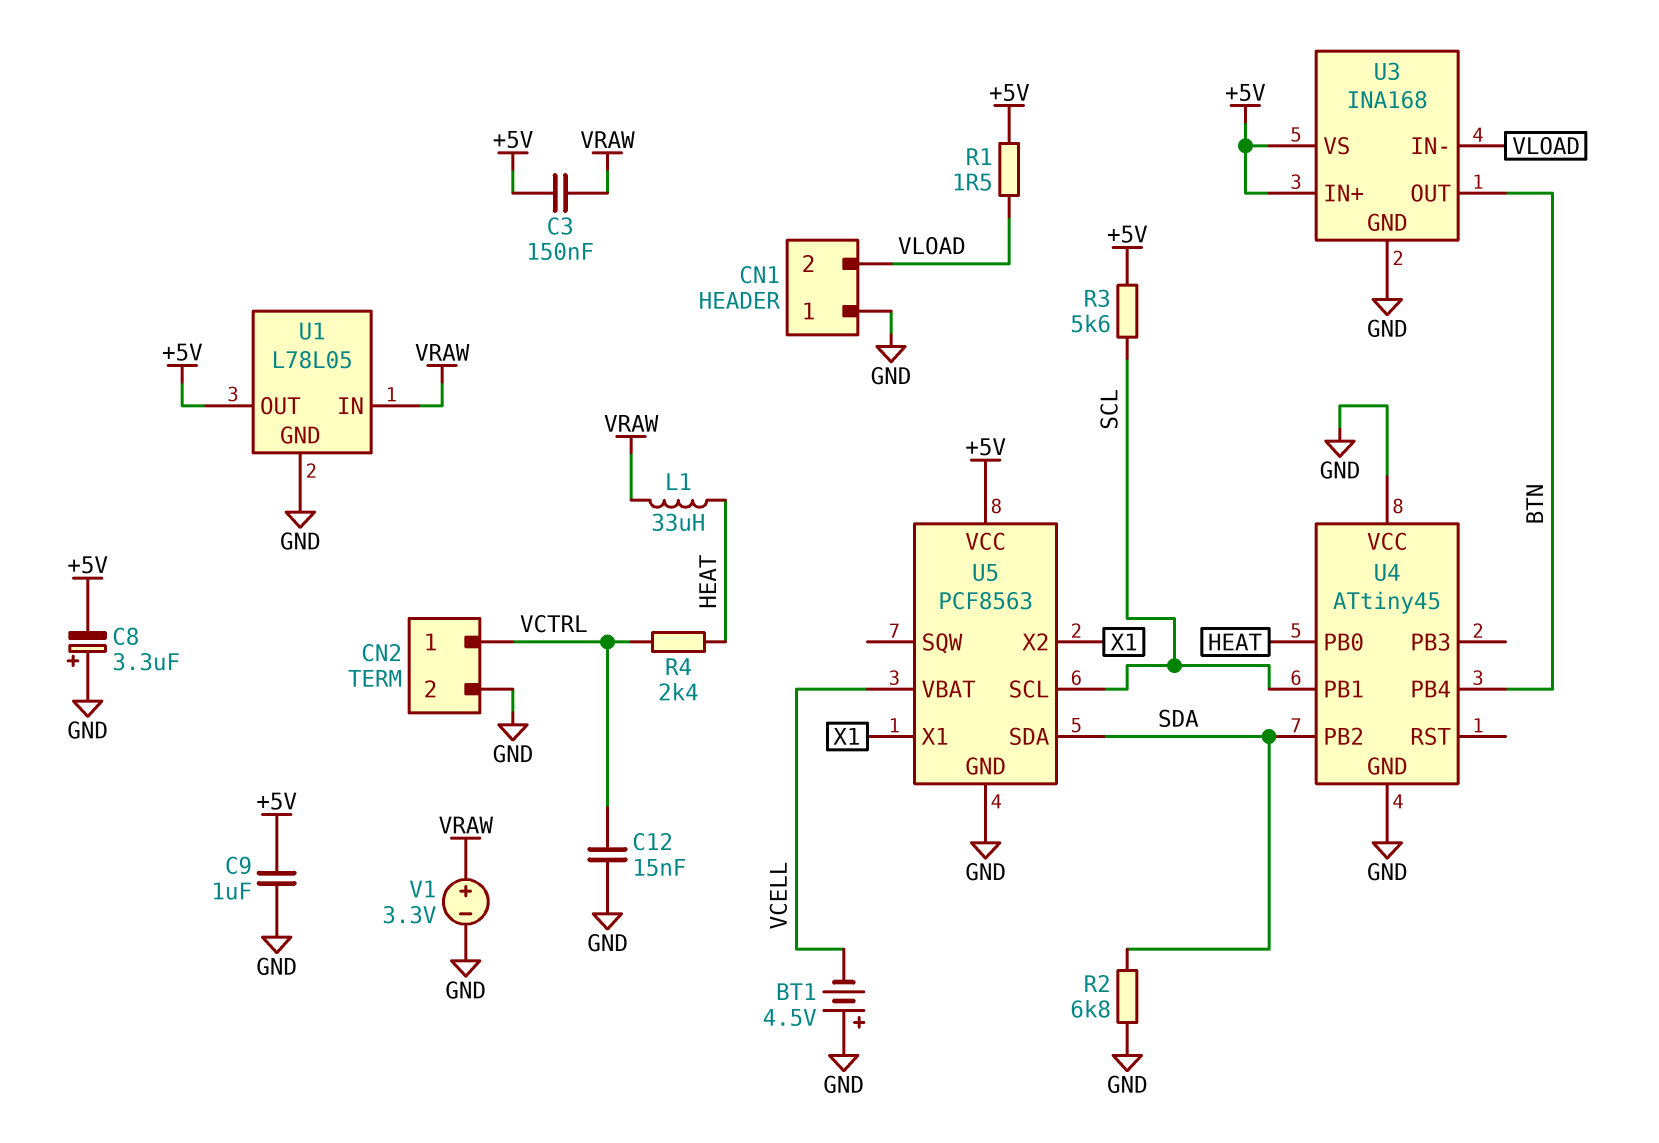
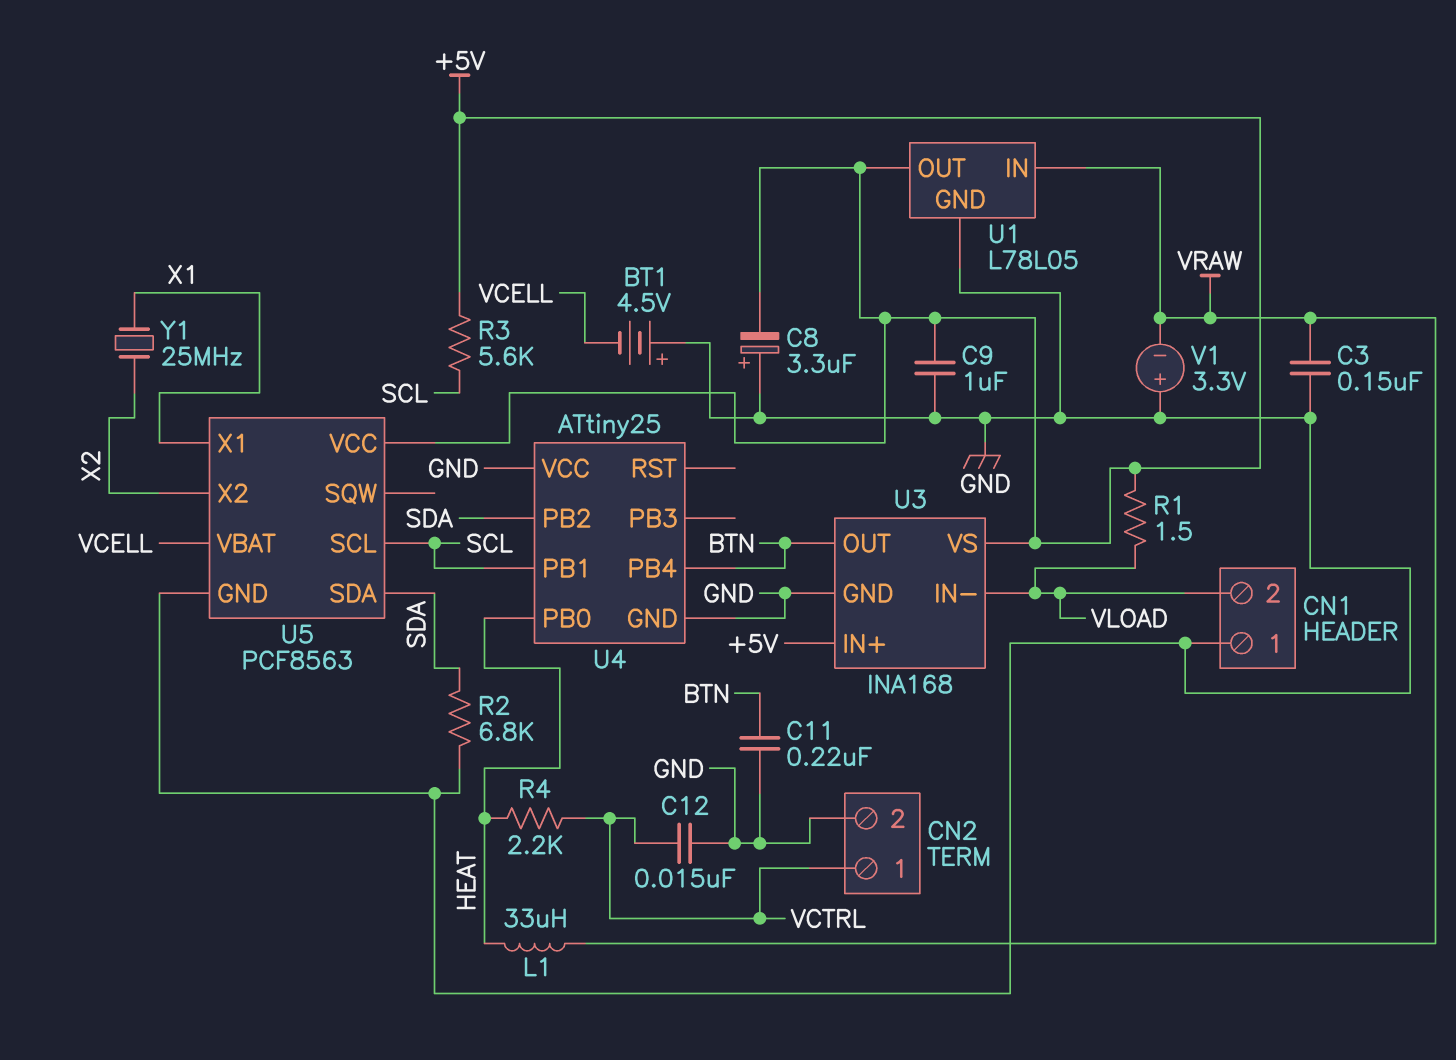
C3: 150nF (+5V, VRAW) -> 150nF (GND, VRAW)
C11: none -> 220nF (BTN, GND)
R4: 2.4k (HEAT, VCTRL) -> 2.2k (HEAT, VCTRL)
U4: ATtiny45 -> ATtiny25
U5 pin X2: X1 -> X2
V1: 3.3V (plus VRAW, minus GND) -> 3.3V (plus GND, minus VRAW)
Y1: none -> 25MHz (X1, X2)

